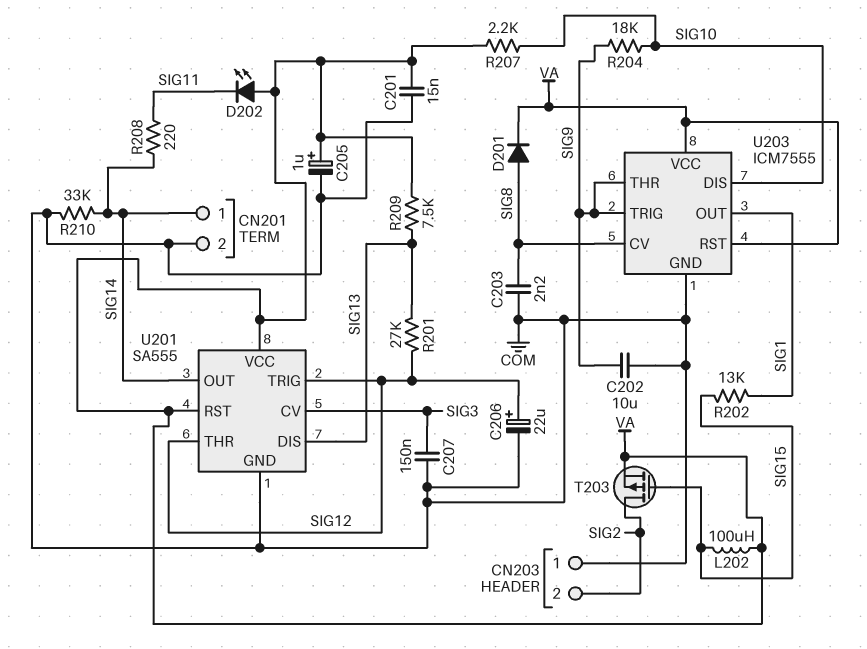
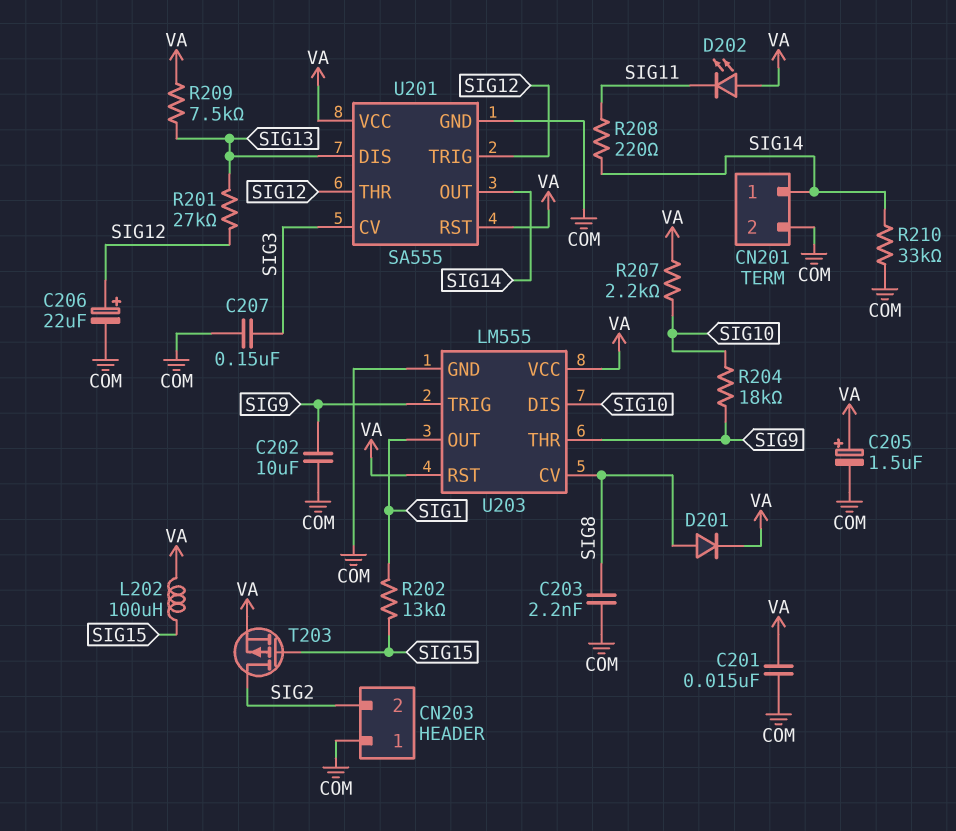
C205: 1uF (plus VA, minus COM) -> 1.5uF (plus VA, minus COM)
U203: ICM7555 -> LM555

